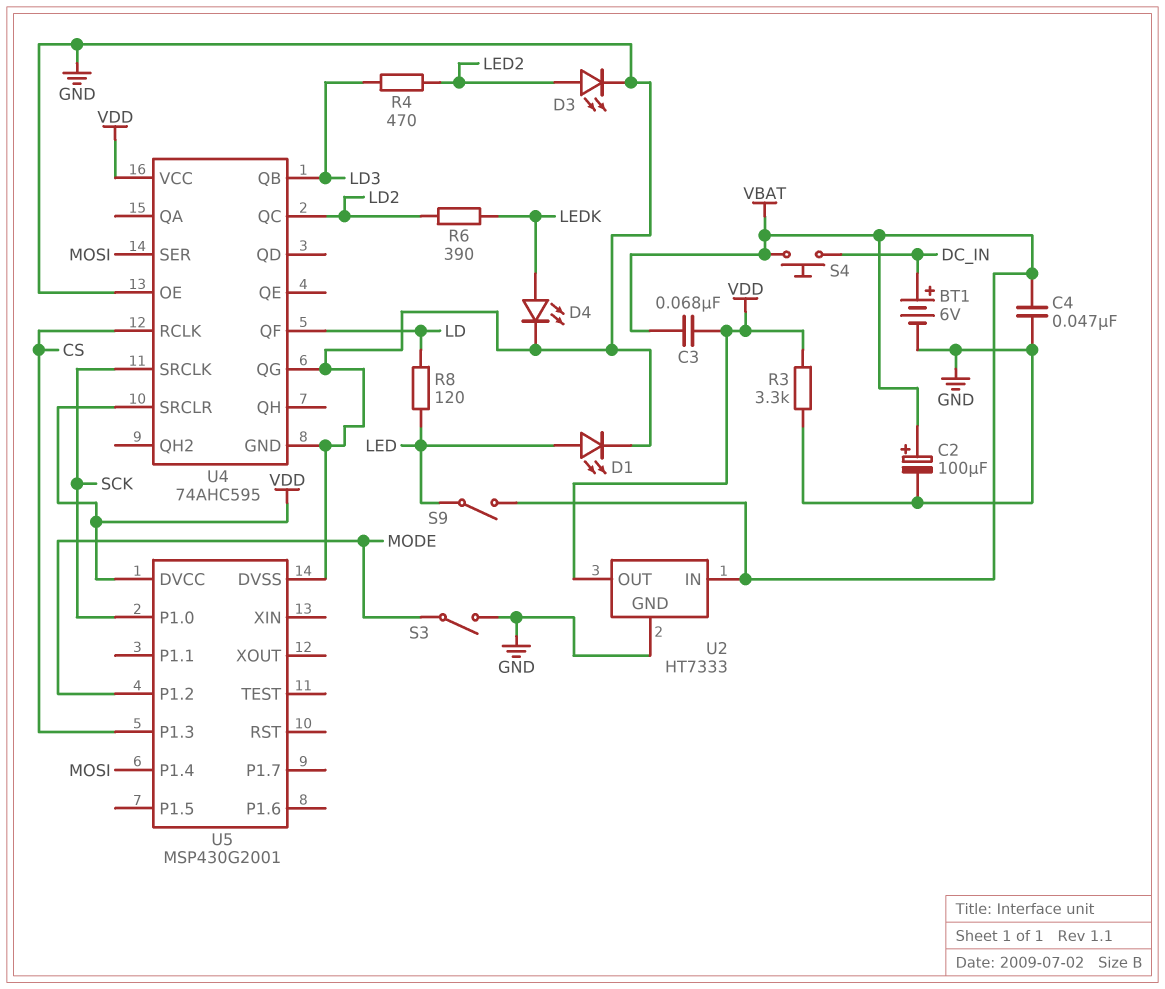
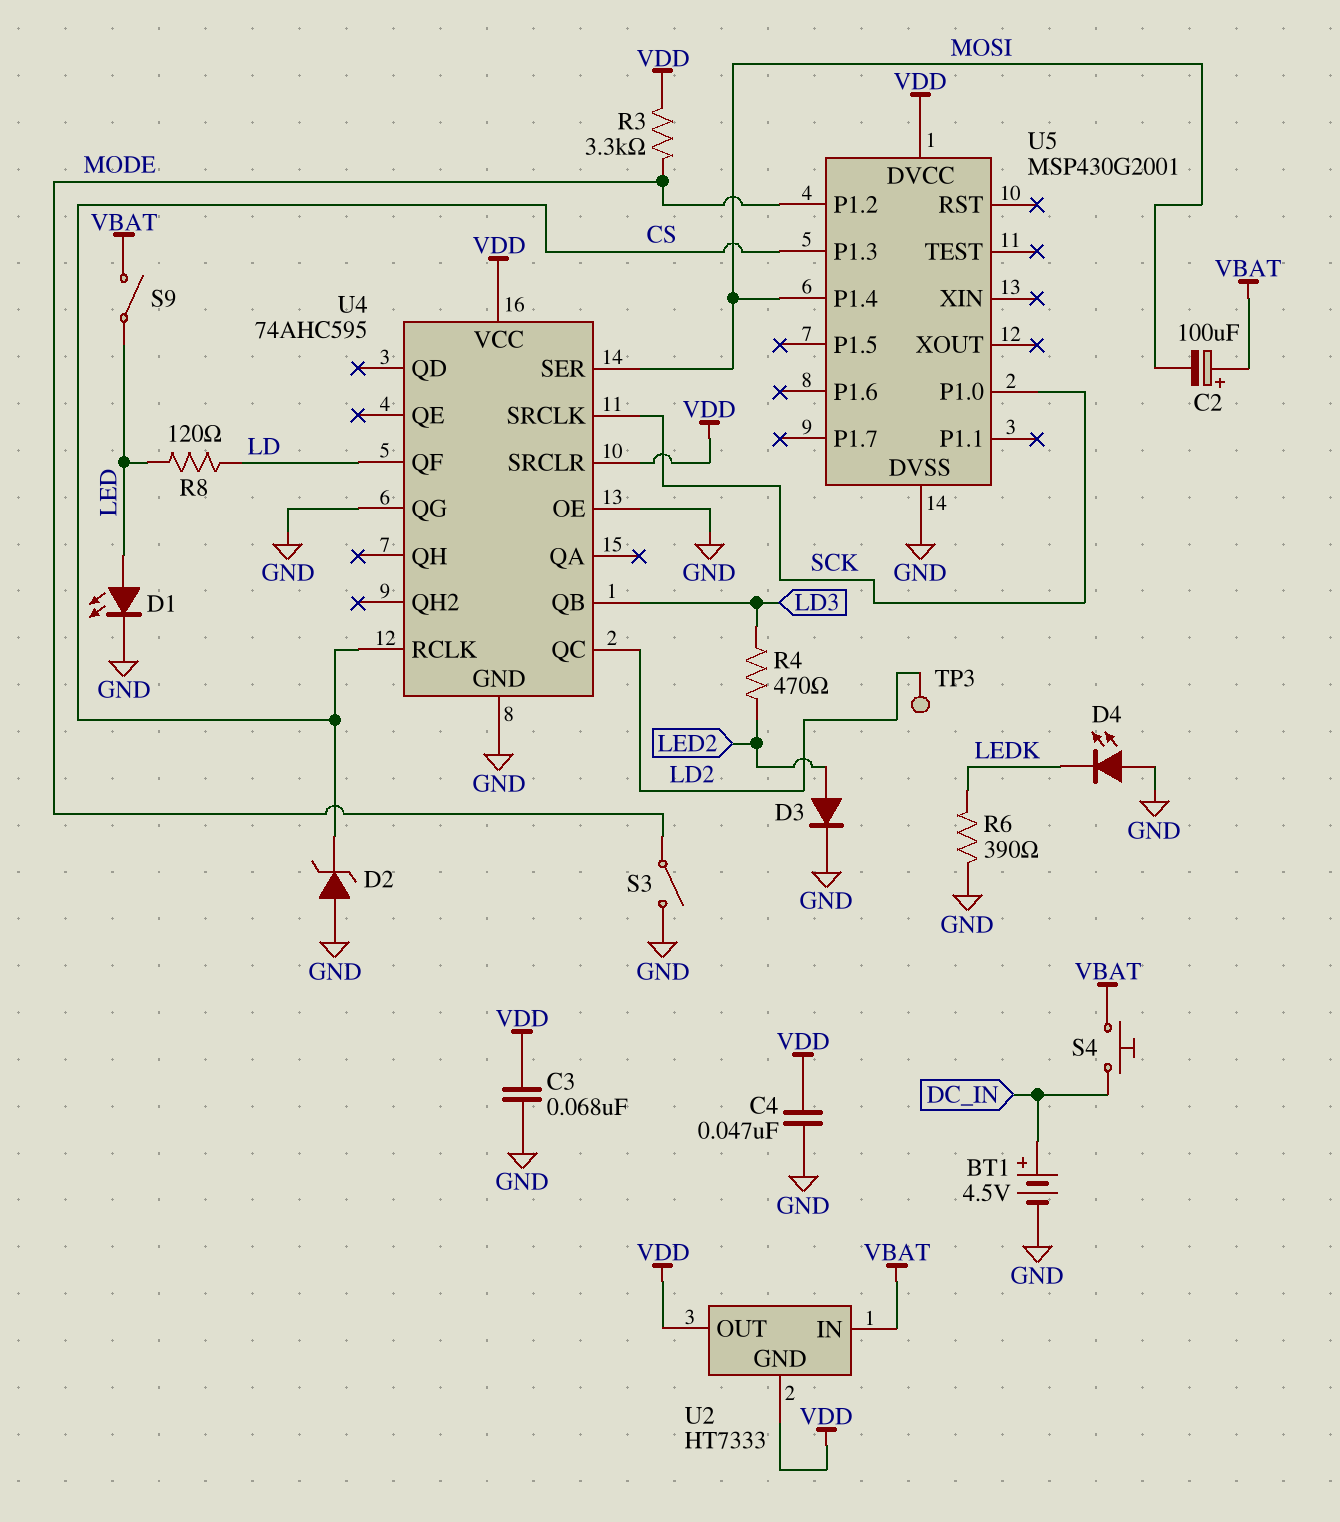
BT1: 6V (plus DC_IN, minus GND) -> 4.5V (plus DC_IN, minus GND)
C2: 100uF (plus VBAT, minus GND) -> 100uF (plus VBAT, minus MOSI)
C3: 68nF (VBAT, VDD) -> 68nF (GND, VDD)
C4: 47nF (GND, VBAT) -> 47nF (GND, VDD)
D2: none -> zener (A GND, K CS)
D3: LED (A LED2, K GND) -> diode (A LED2, K GND)
D4: LED (A LEDK, K GND) -> LED (A GND, K LEDK)
R3: 3.3k (GND, VDD) -> 3.3k (MODE, VDD)
R6: 390 (LD2, LEDK) -> 390 (GND, LEDK)
TP3: none -> test point (LD2)
U2 pin GND: GND -> VDD

